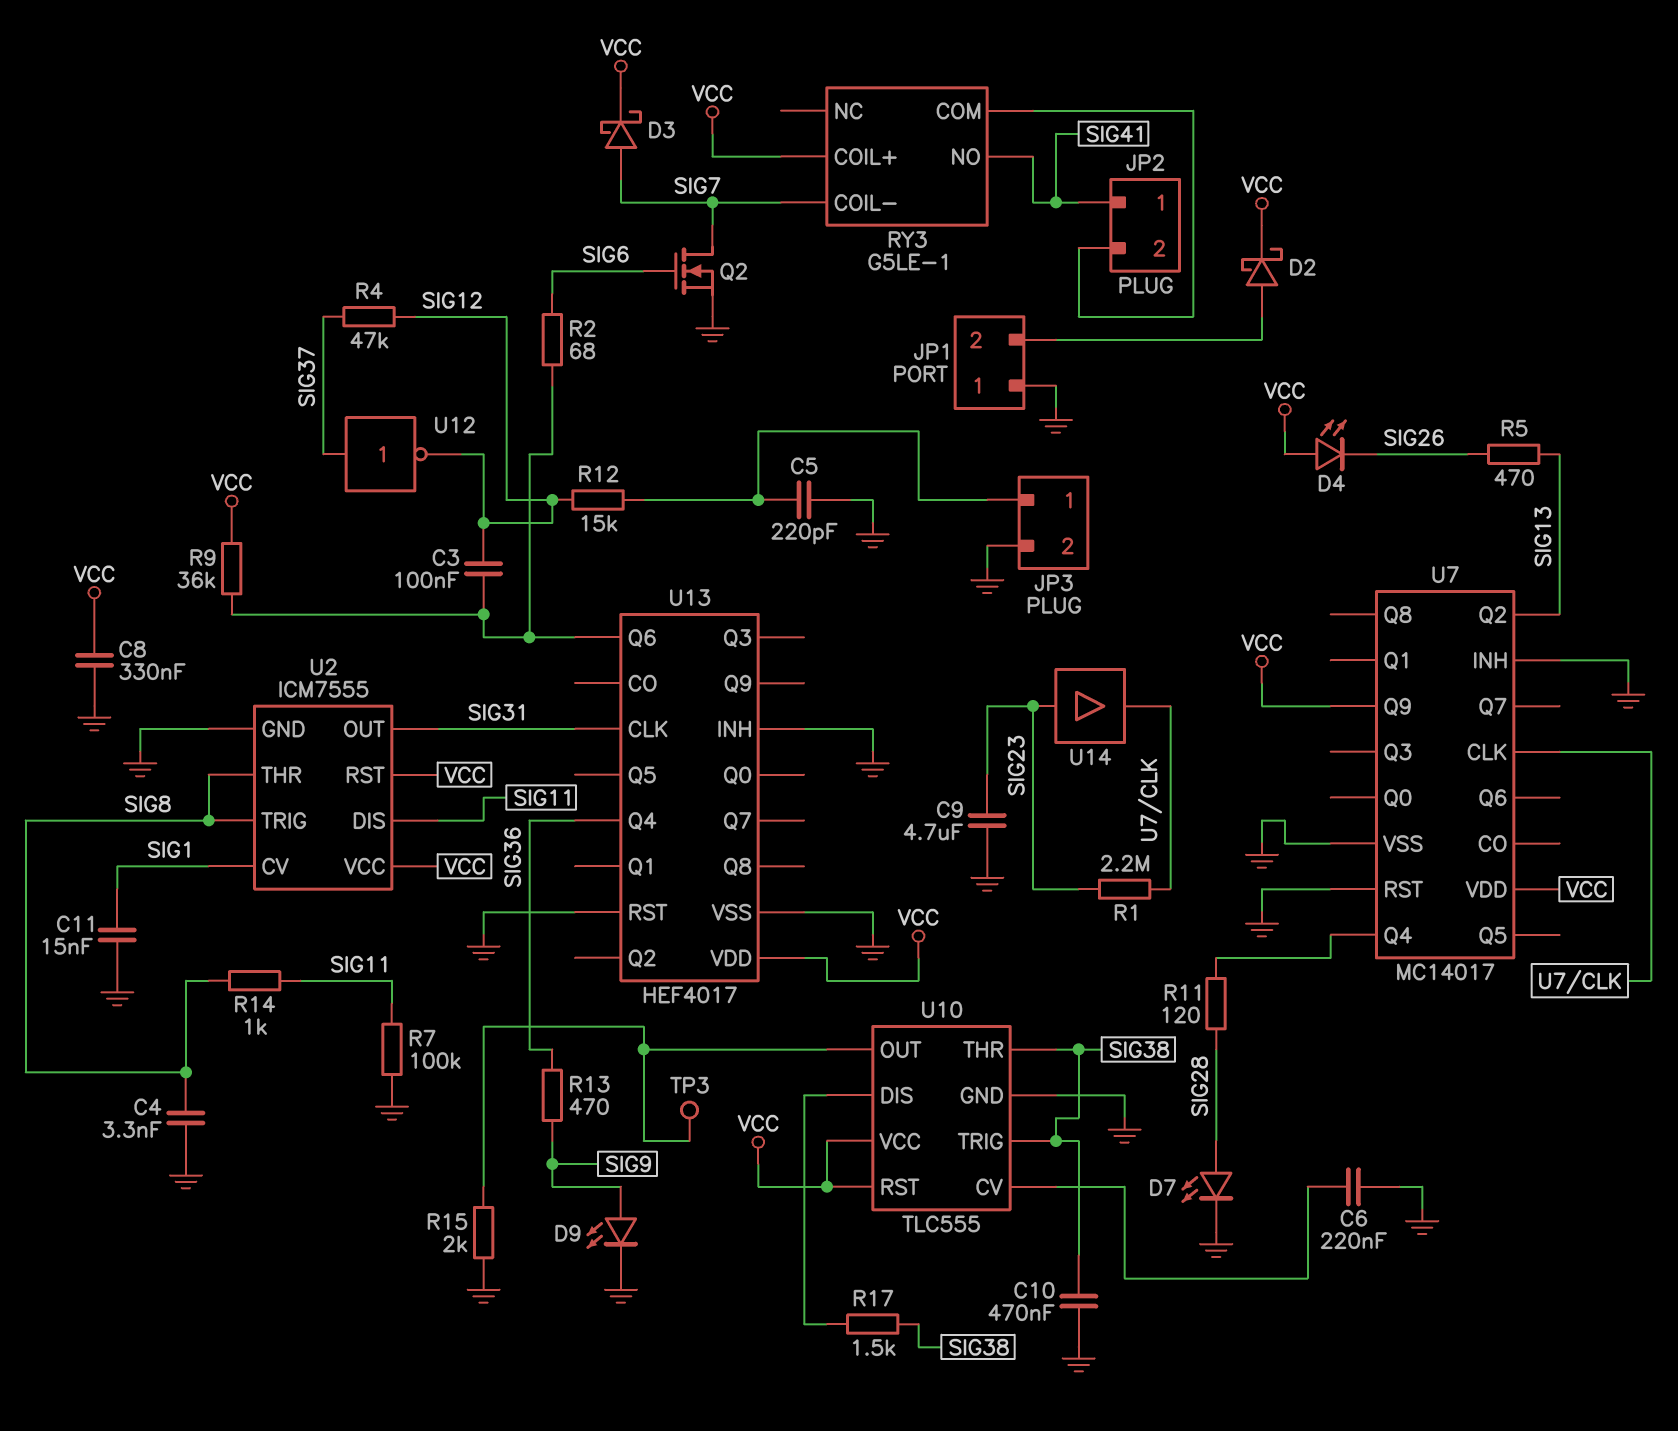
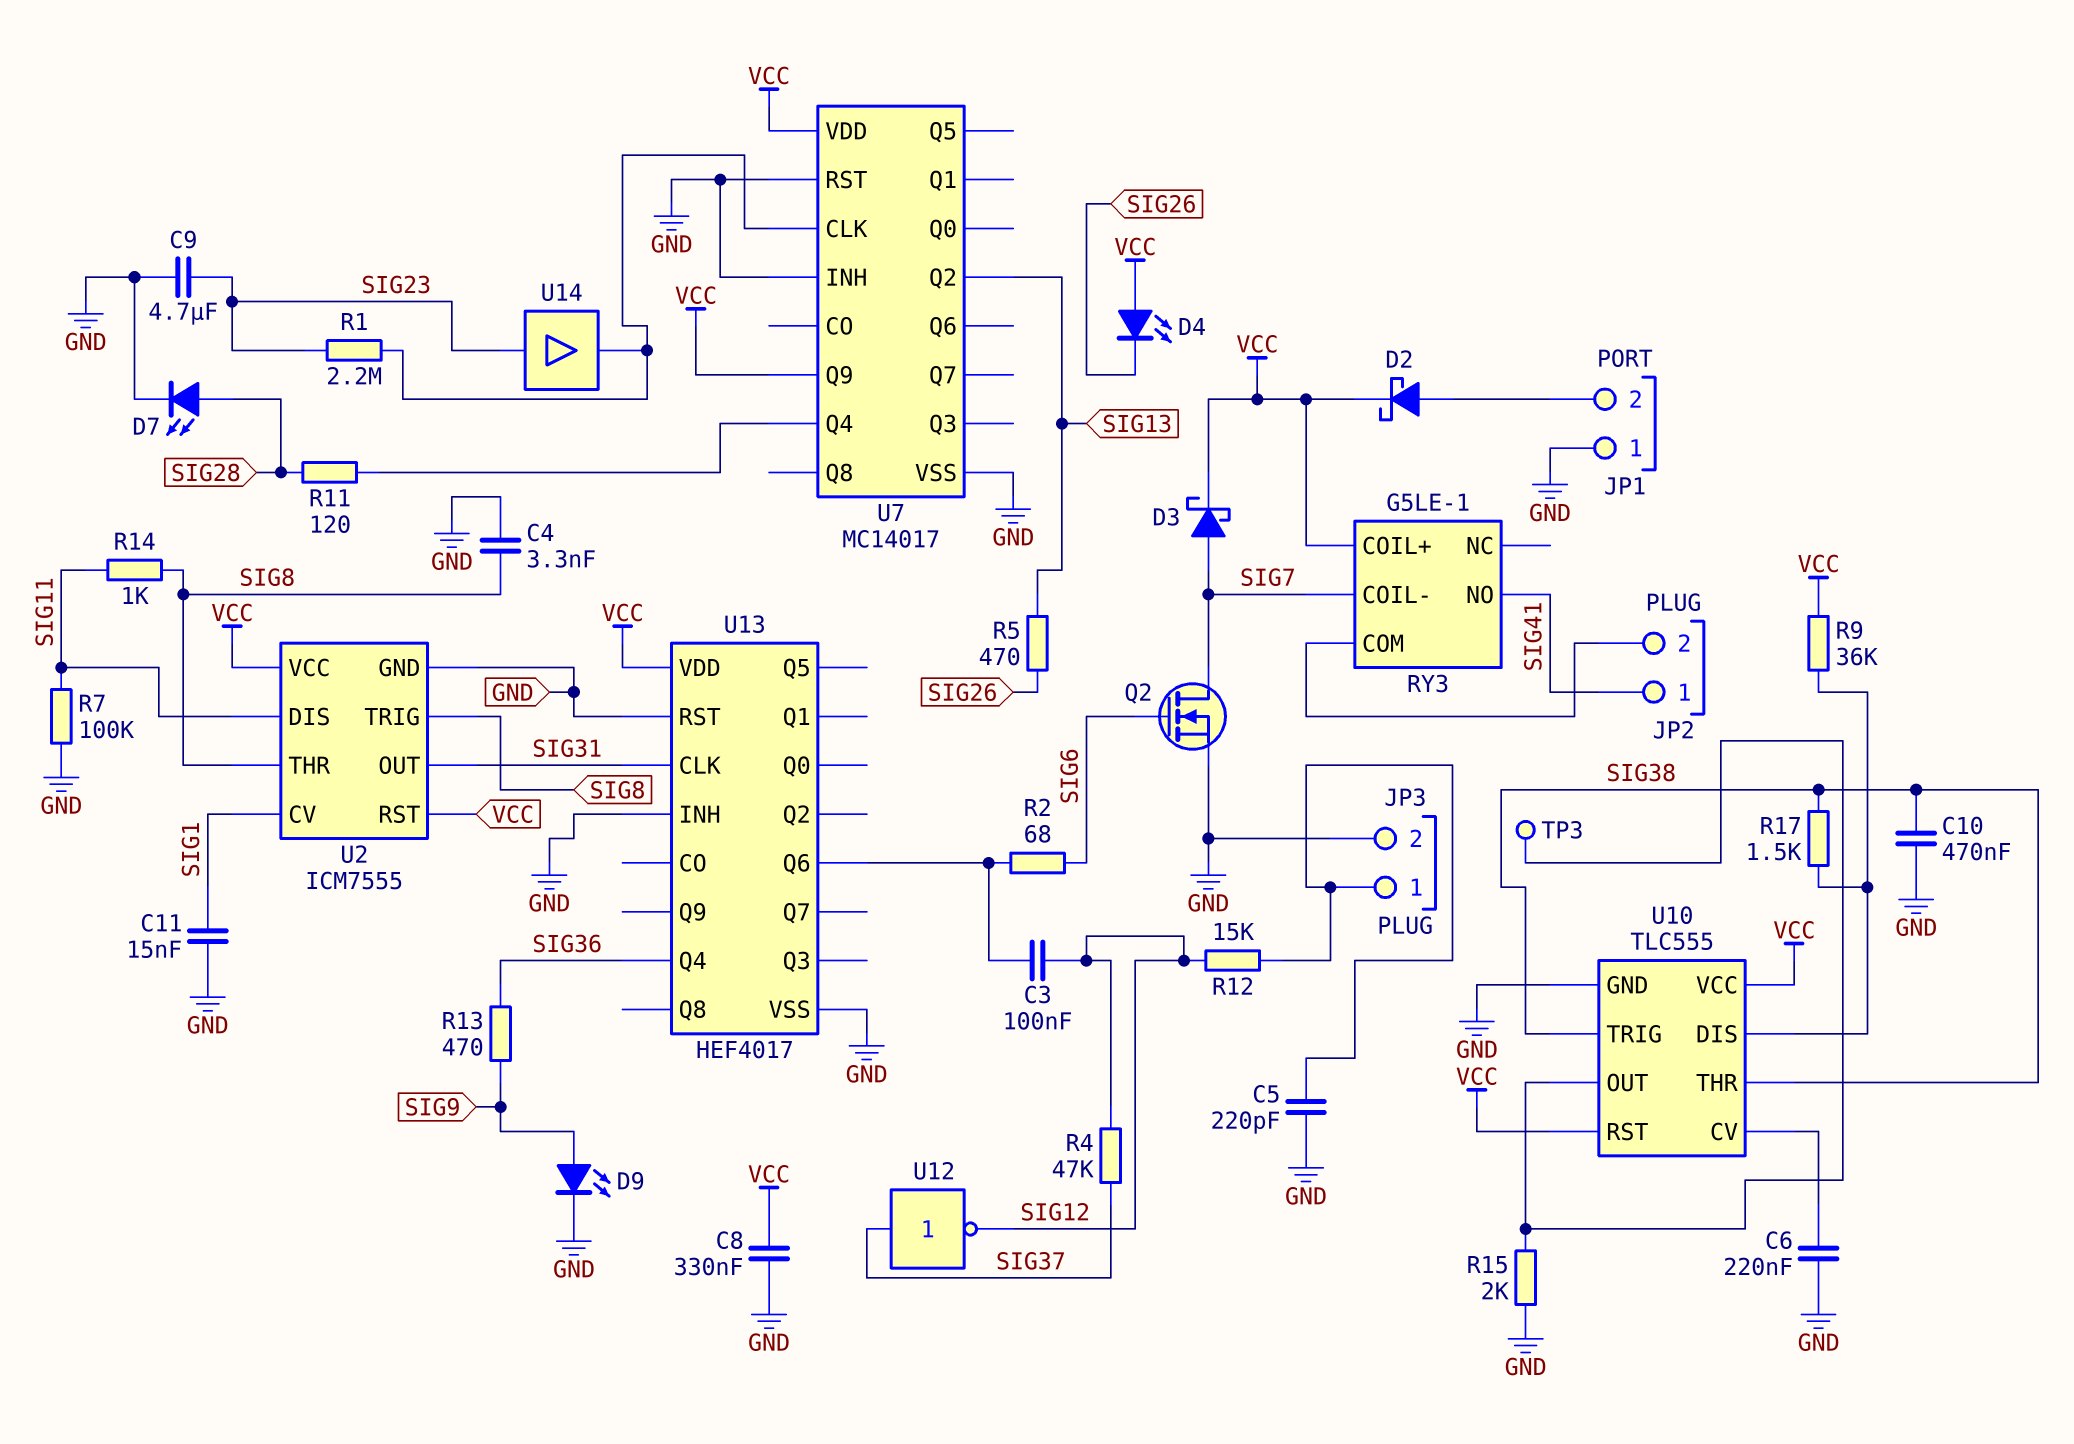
R9: 36k (U13/Q6, VCC) -> 36k (U10/DIS, VCC)

